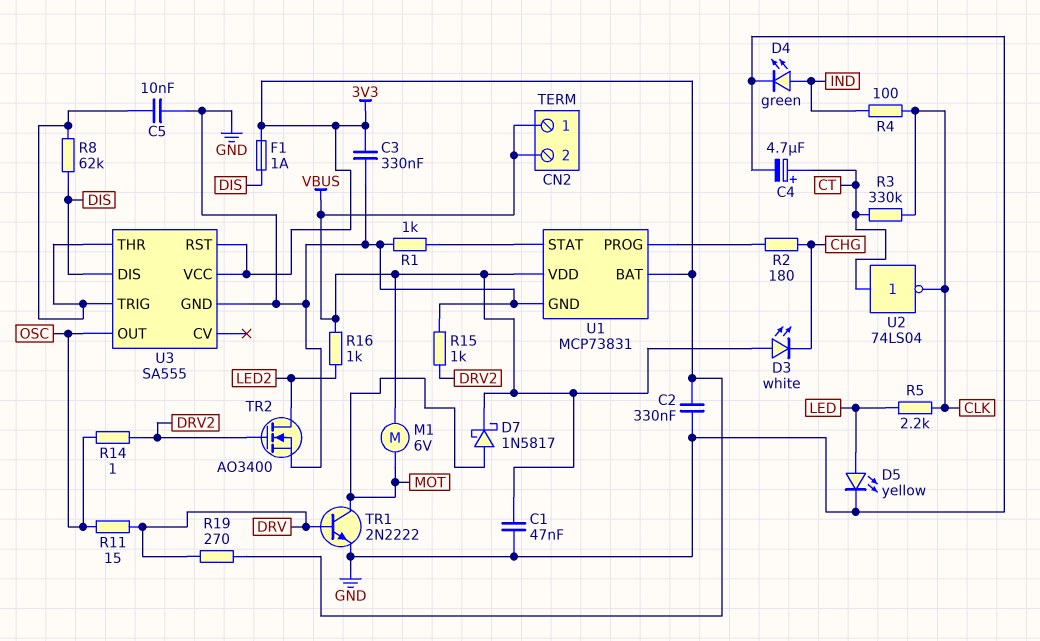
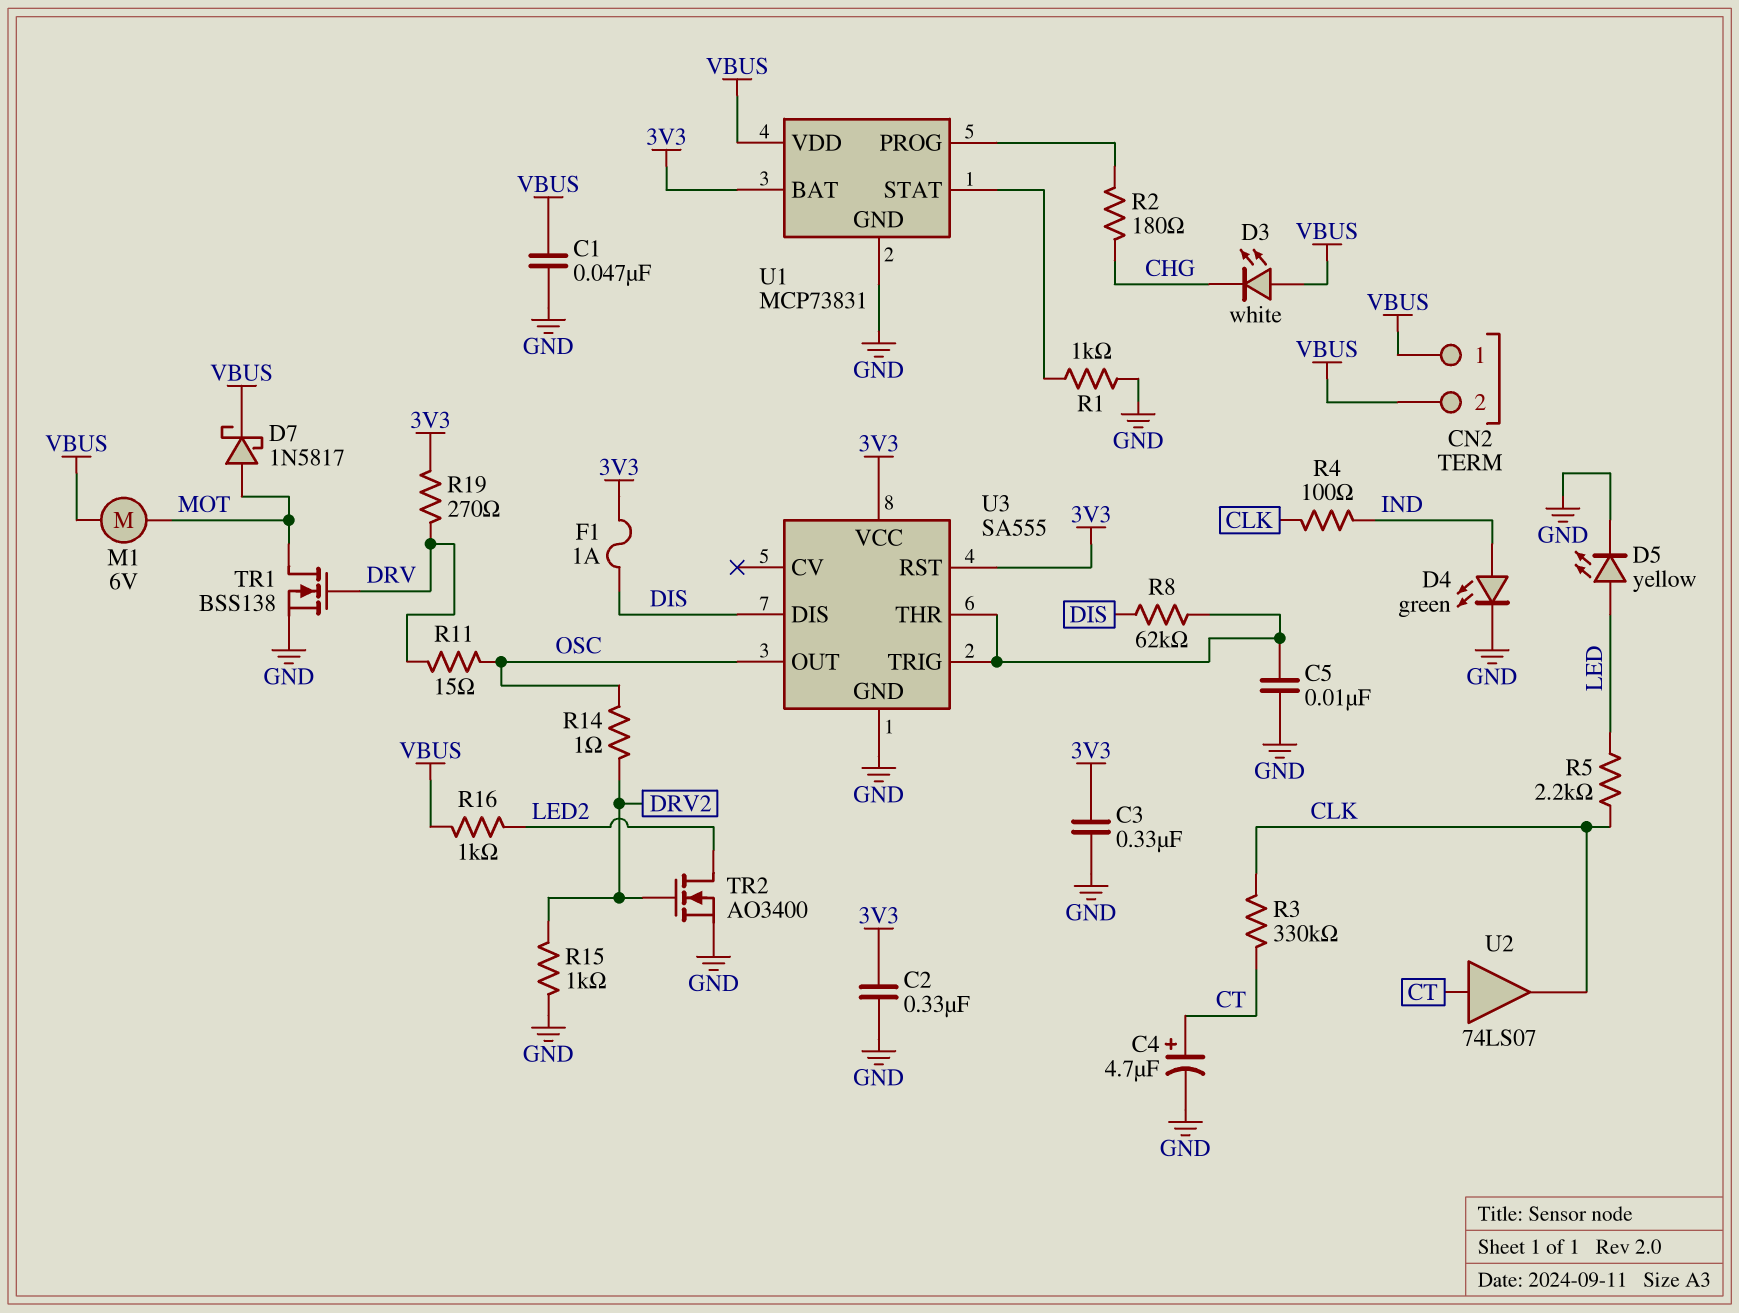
TR1: NPN 2N2222 (B DRV, C MOT, E GND) -> NMOS BSS138 (G DRV, D MOT, S GND)
U2: NOT 74LS04 (in CT, out CLK) -> buffer 74LS07 (in CT, out CLK)

